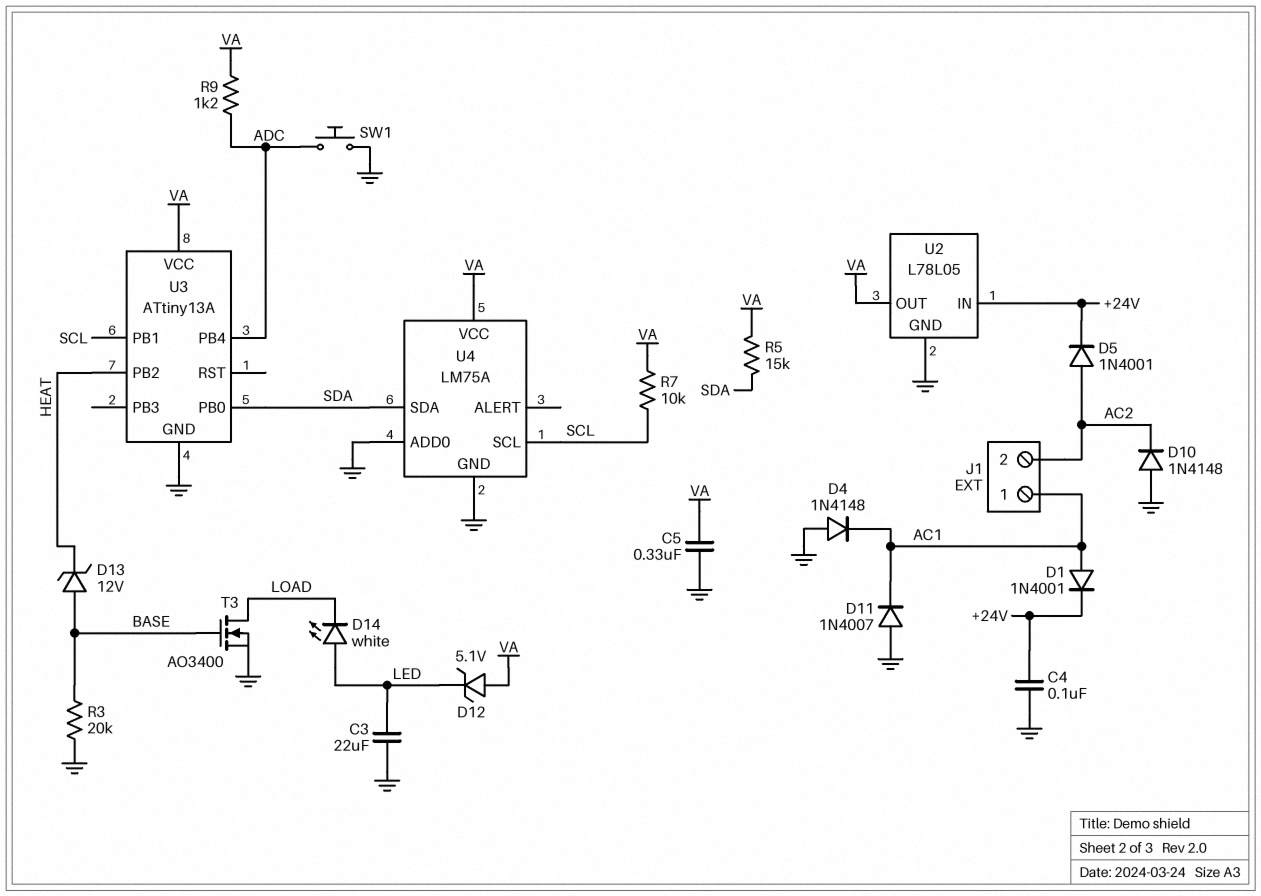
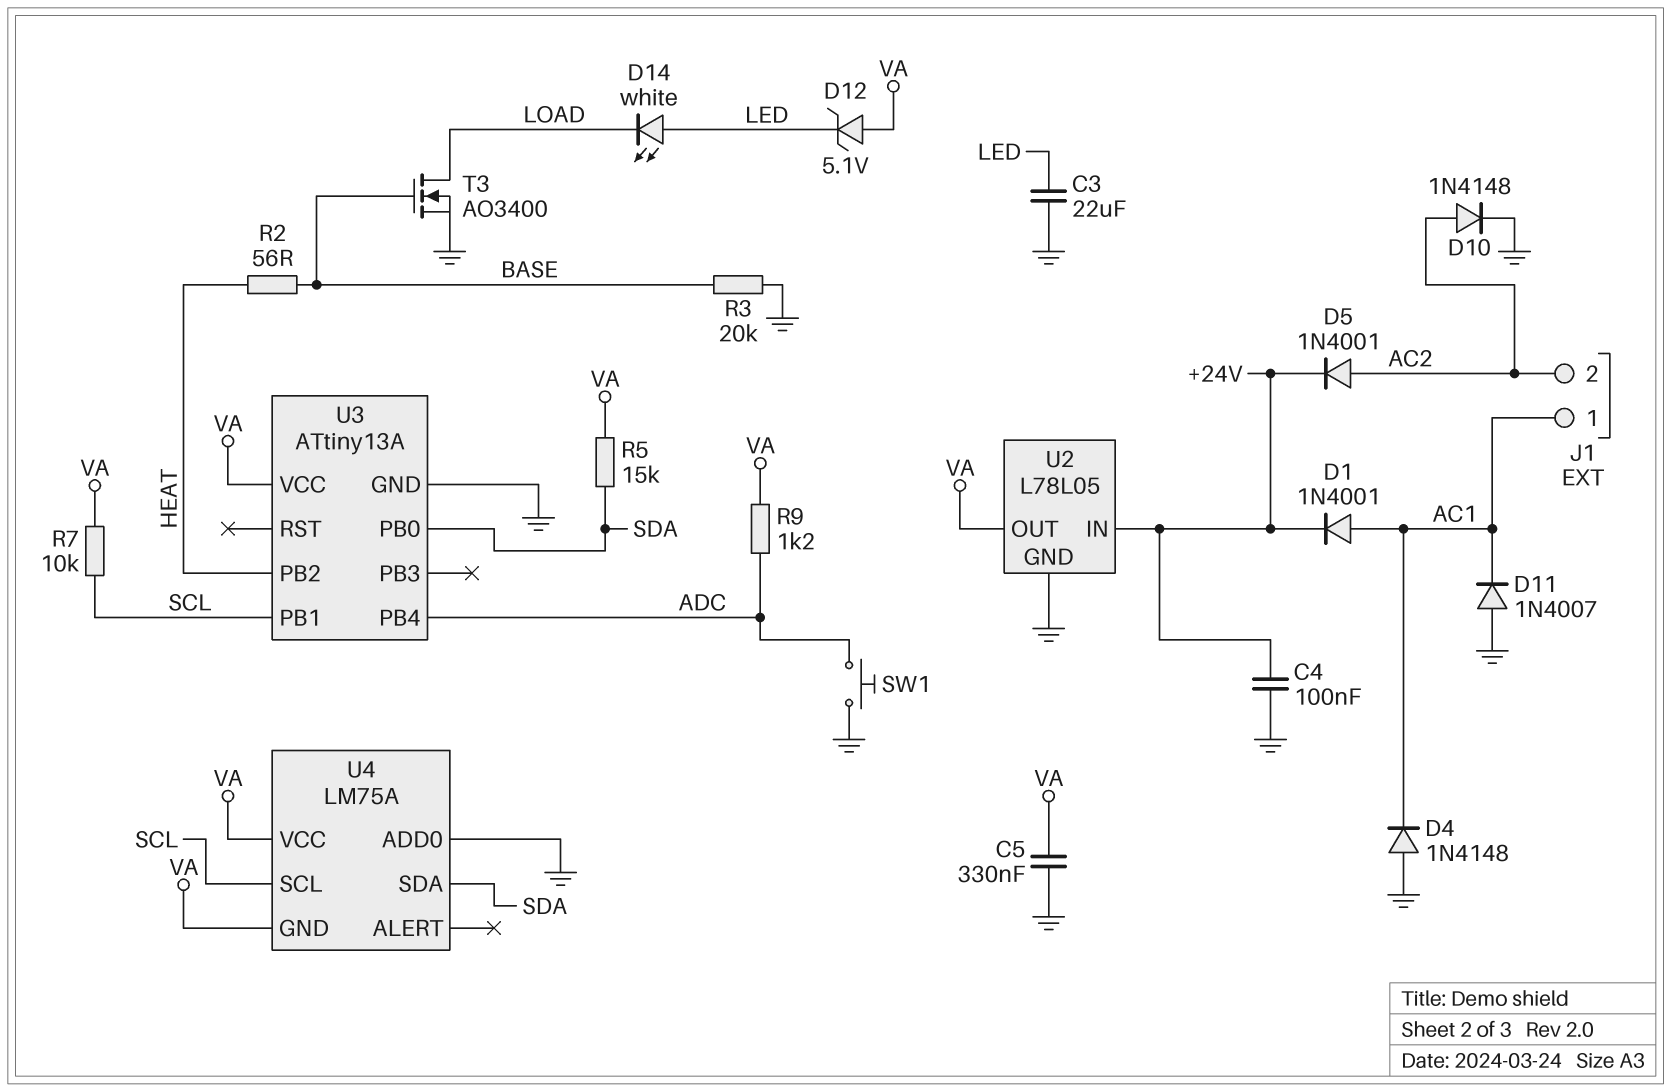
D10: diode 1N4148 (A GND, K AC2) -> diode 1N4148 (A AC2, K GND)
D13: zener 12V (A BASE, K HEAT) -> none
R2: none -> 56 (BASE, HEAT)
U4 pin GND: GND -> VA

